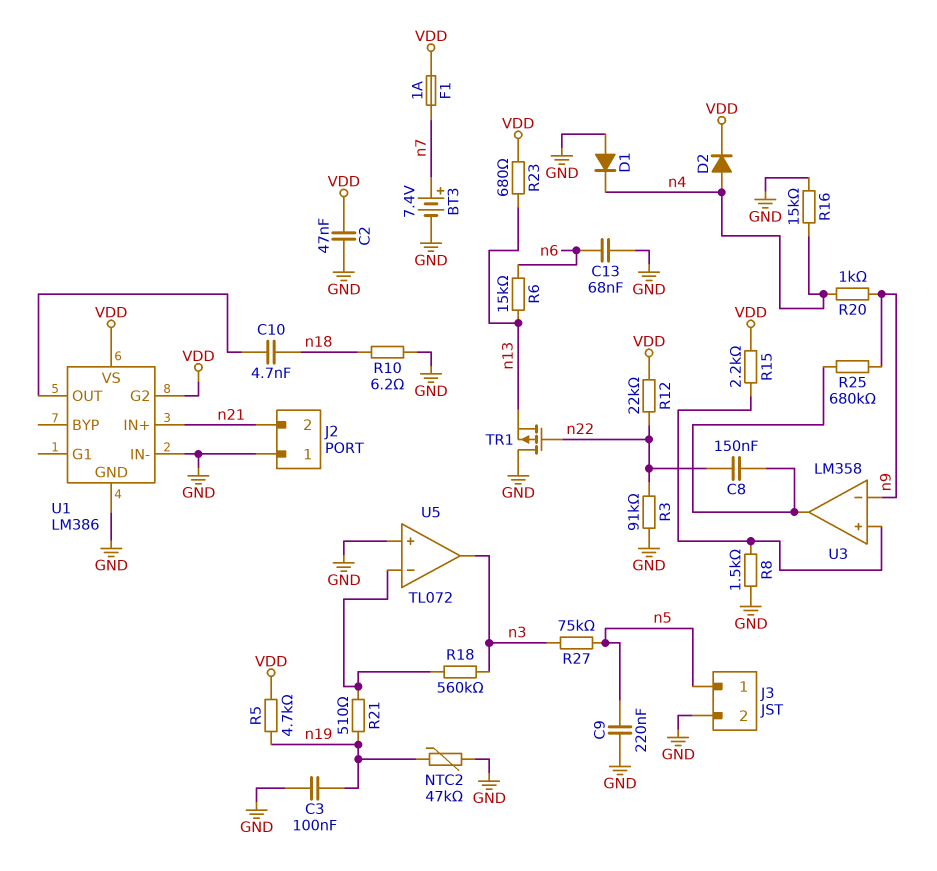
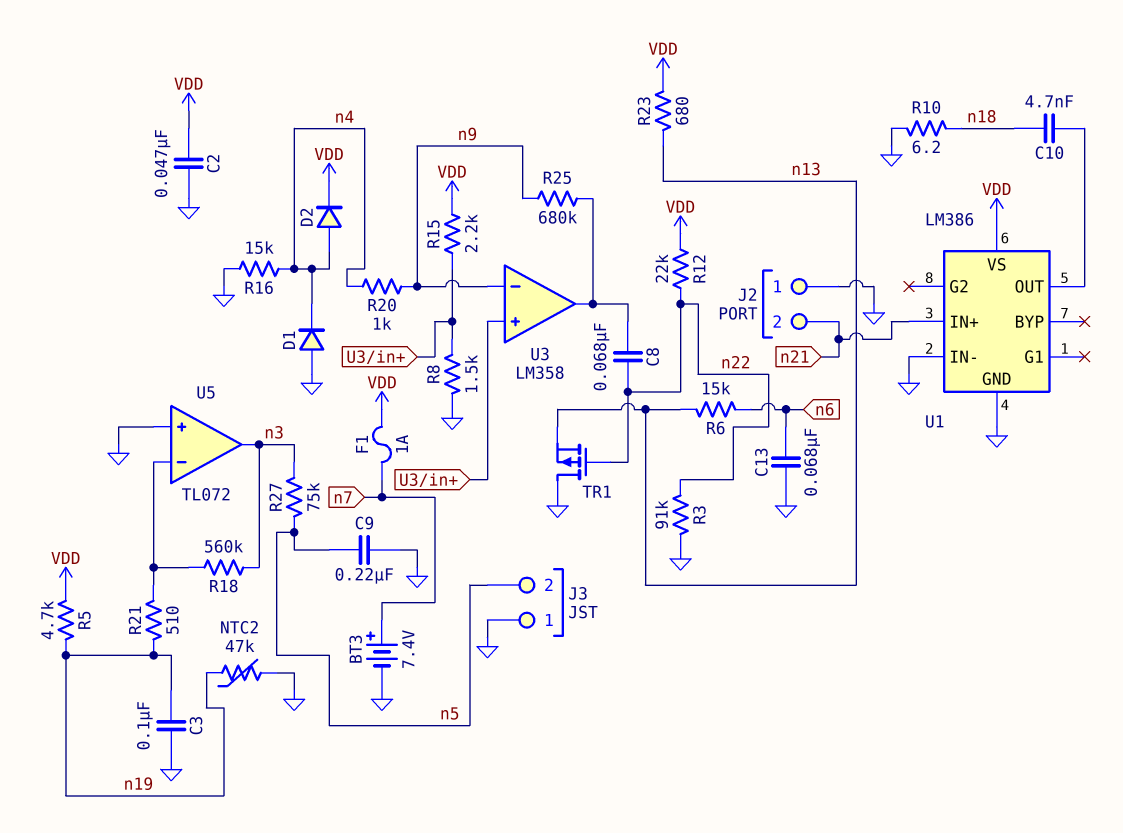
C8: 150nF (U3/out, n22) -> 68nF (U3/out, n22)
J3 pin 1: n5 -> GND
J3 pin 2: GND -> n5
U1 pin G2: VDD -> none

